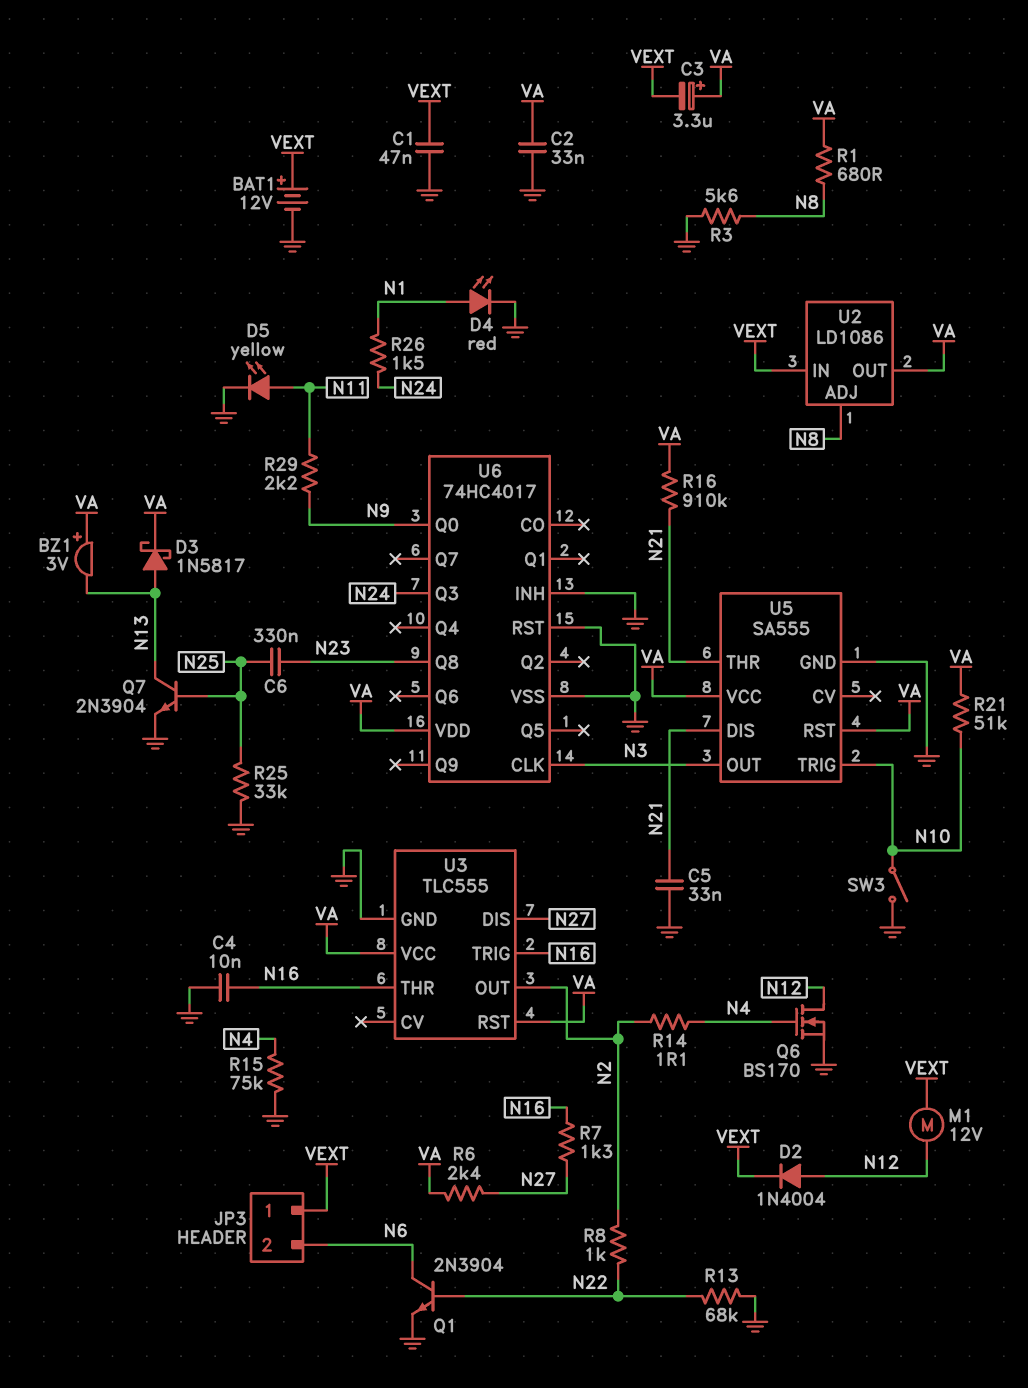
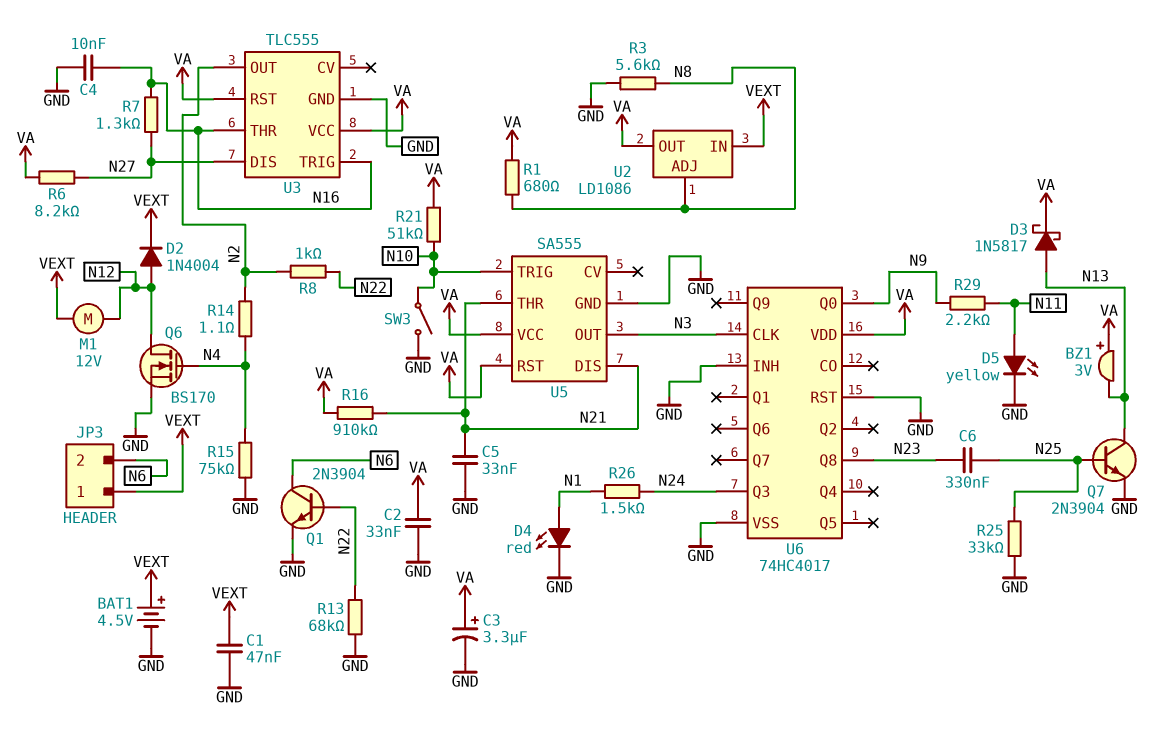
BAT1: 12V (plus VEXT, minus GND) -> 4.5V (plus VEXT, minus GND)
C3: 3.3uF (plus VA, minus VEXT) -> 3.3uF (plus VA, minus GND)
R6: 2.4k (N27, VA) -> 8.2k (N27, VA)

